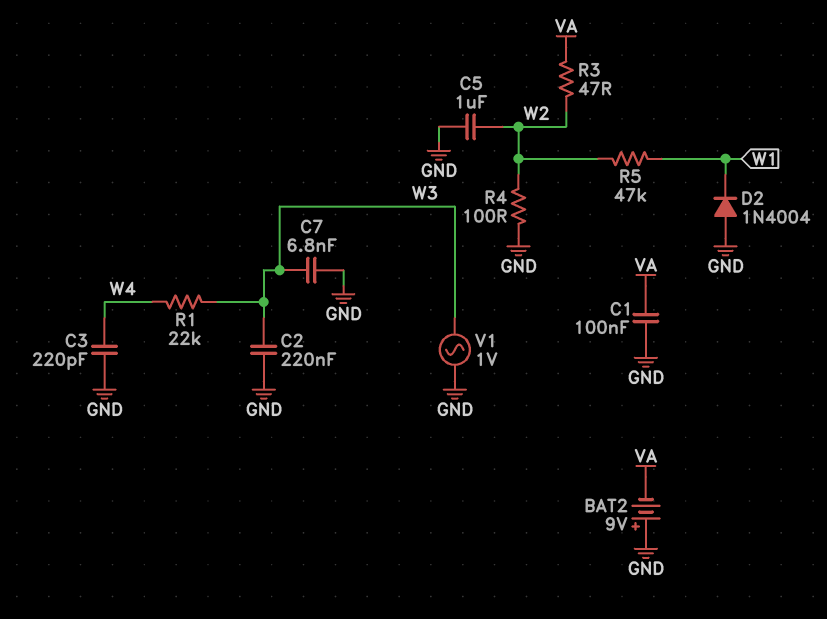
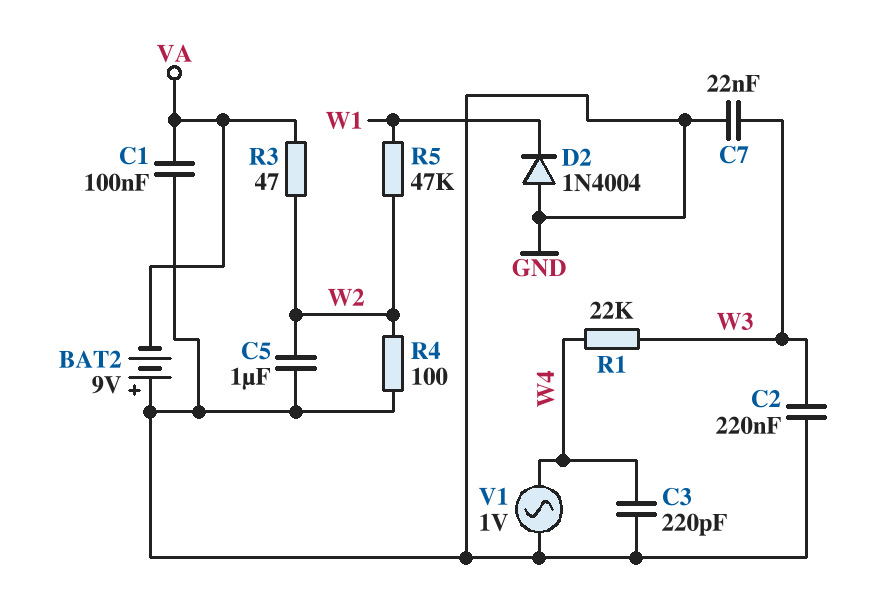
C7: 6.8nF (GND, W3) -> 22nF (GND, W3)
V1: AC 1V (GND, W3) -> AC 1V (GND, W4)

